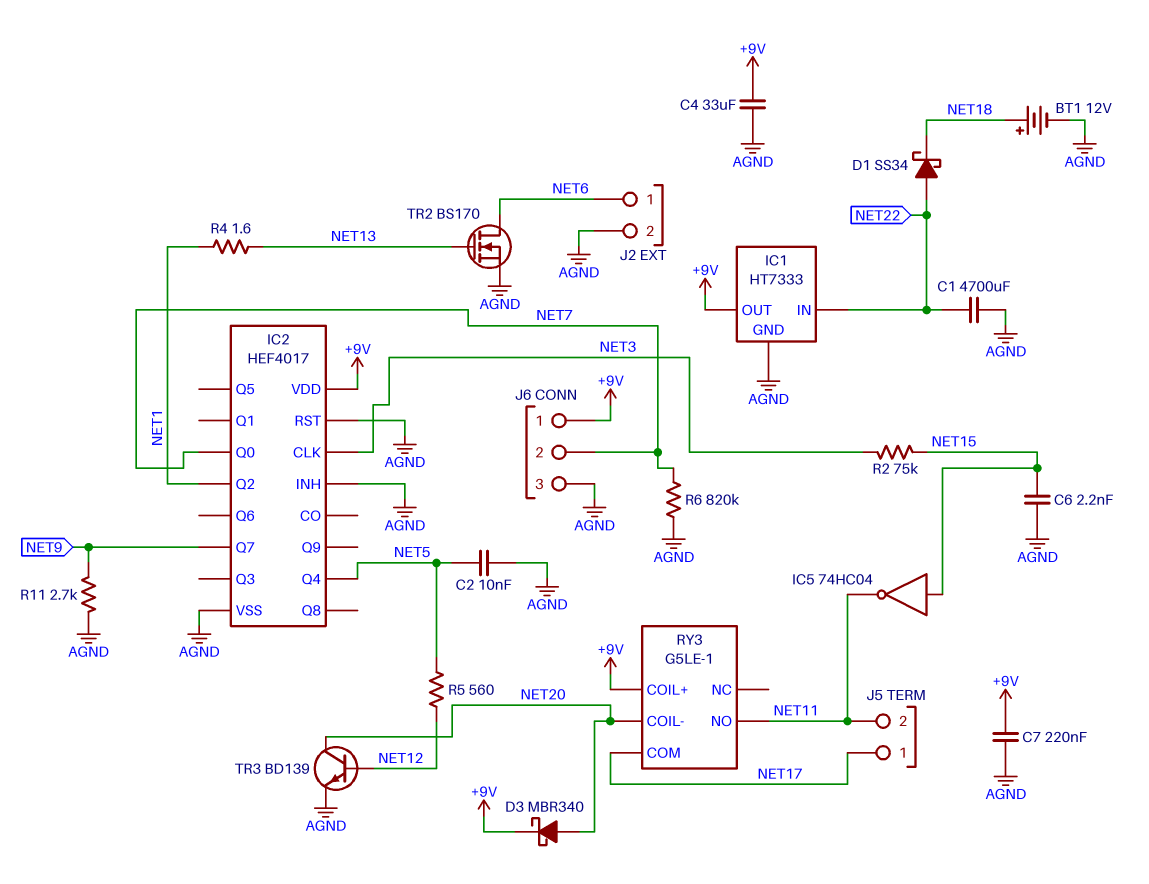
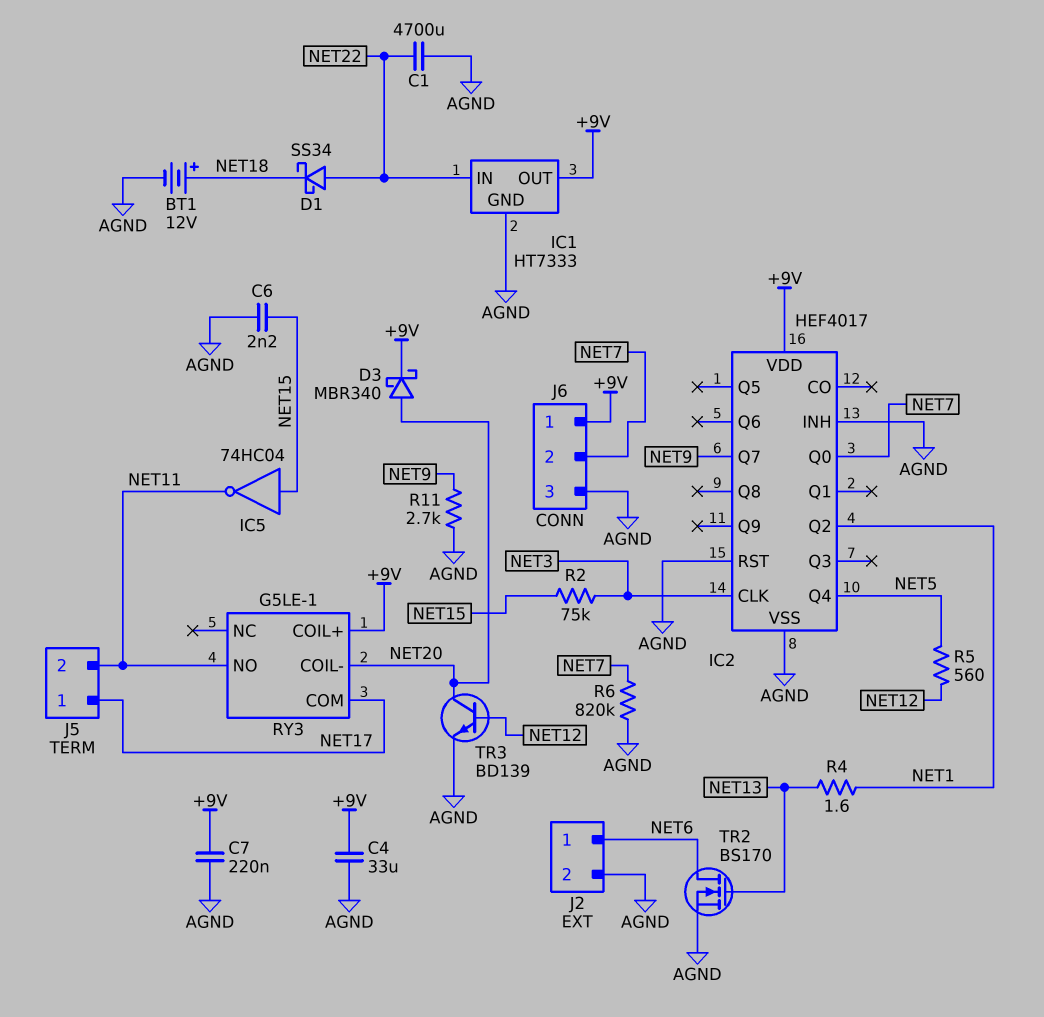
C2: 10nF (AGND, NET5) -> none

